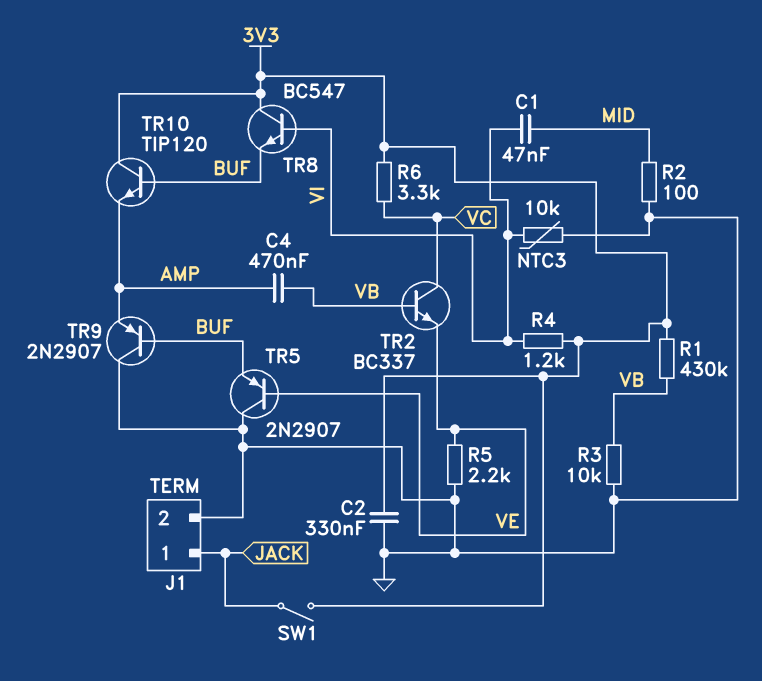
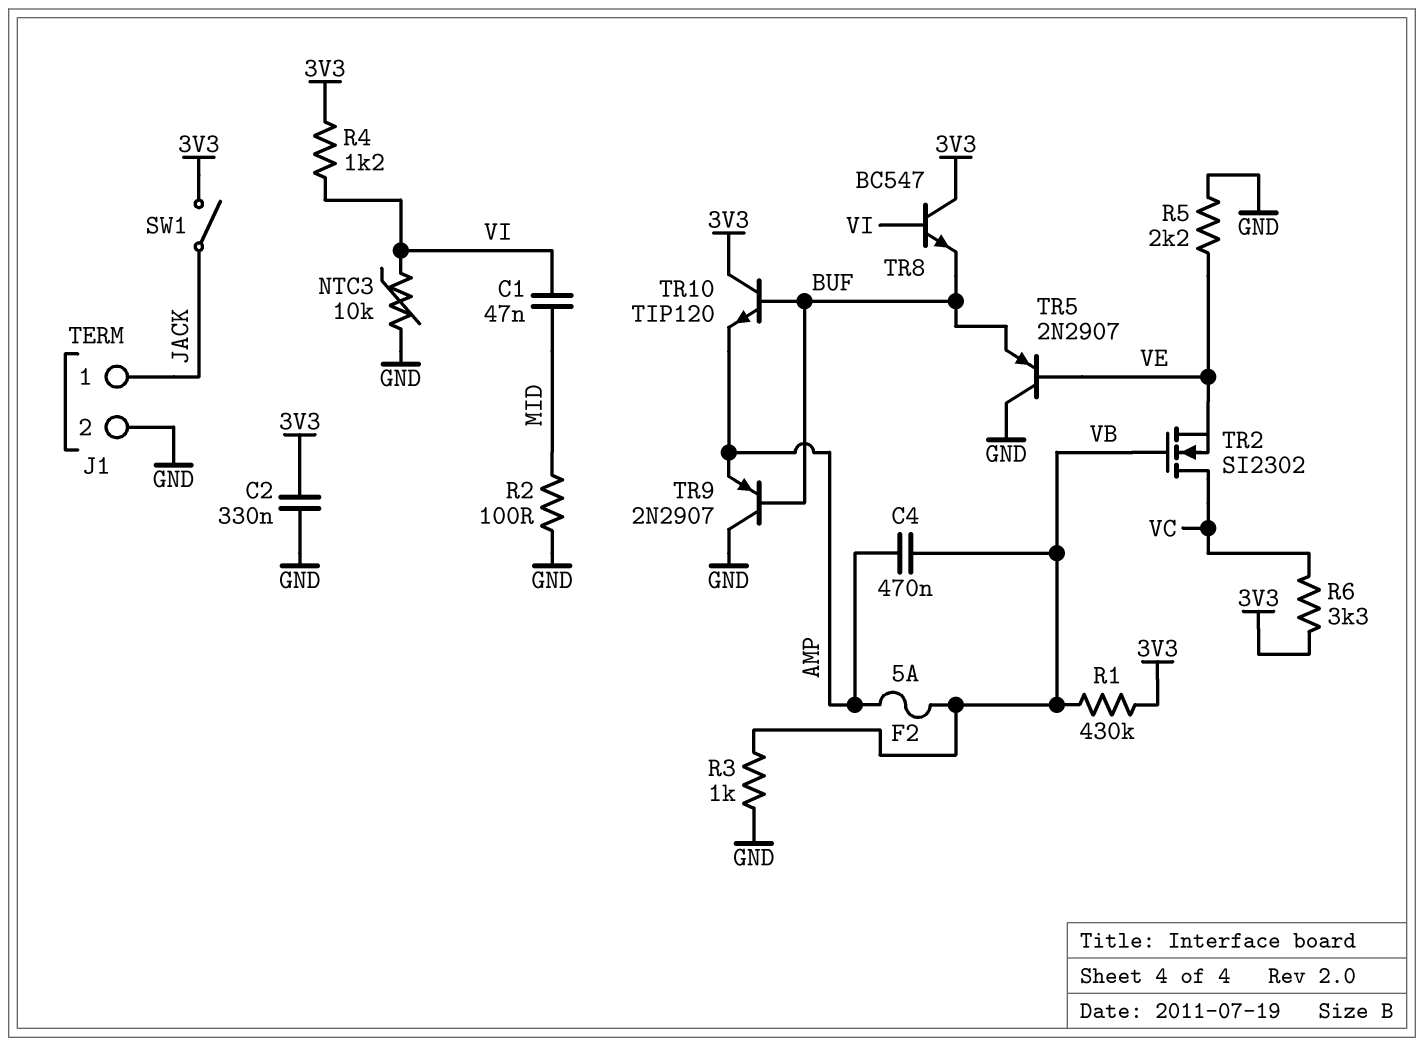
F2: none -> 5A (AMP, VB)
R3: 10k (GND, VB) -> 1k (GND, VB)
TR2: NPN BC337 (B VB, C VC, E VE) -> NMOS SI2302 (G VB, D VC, S VE)

